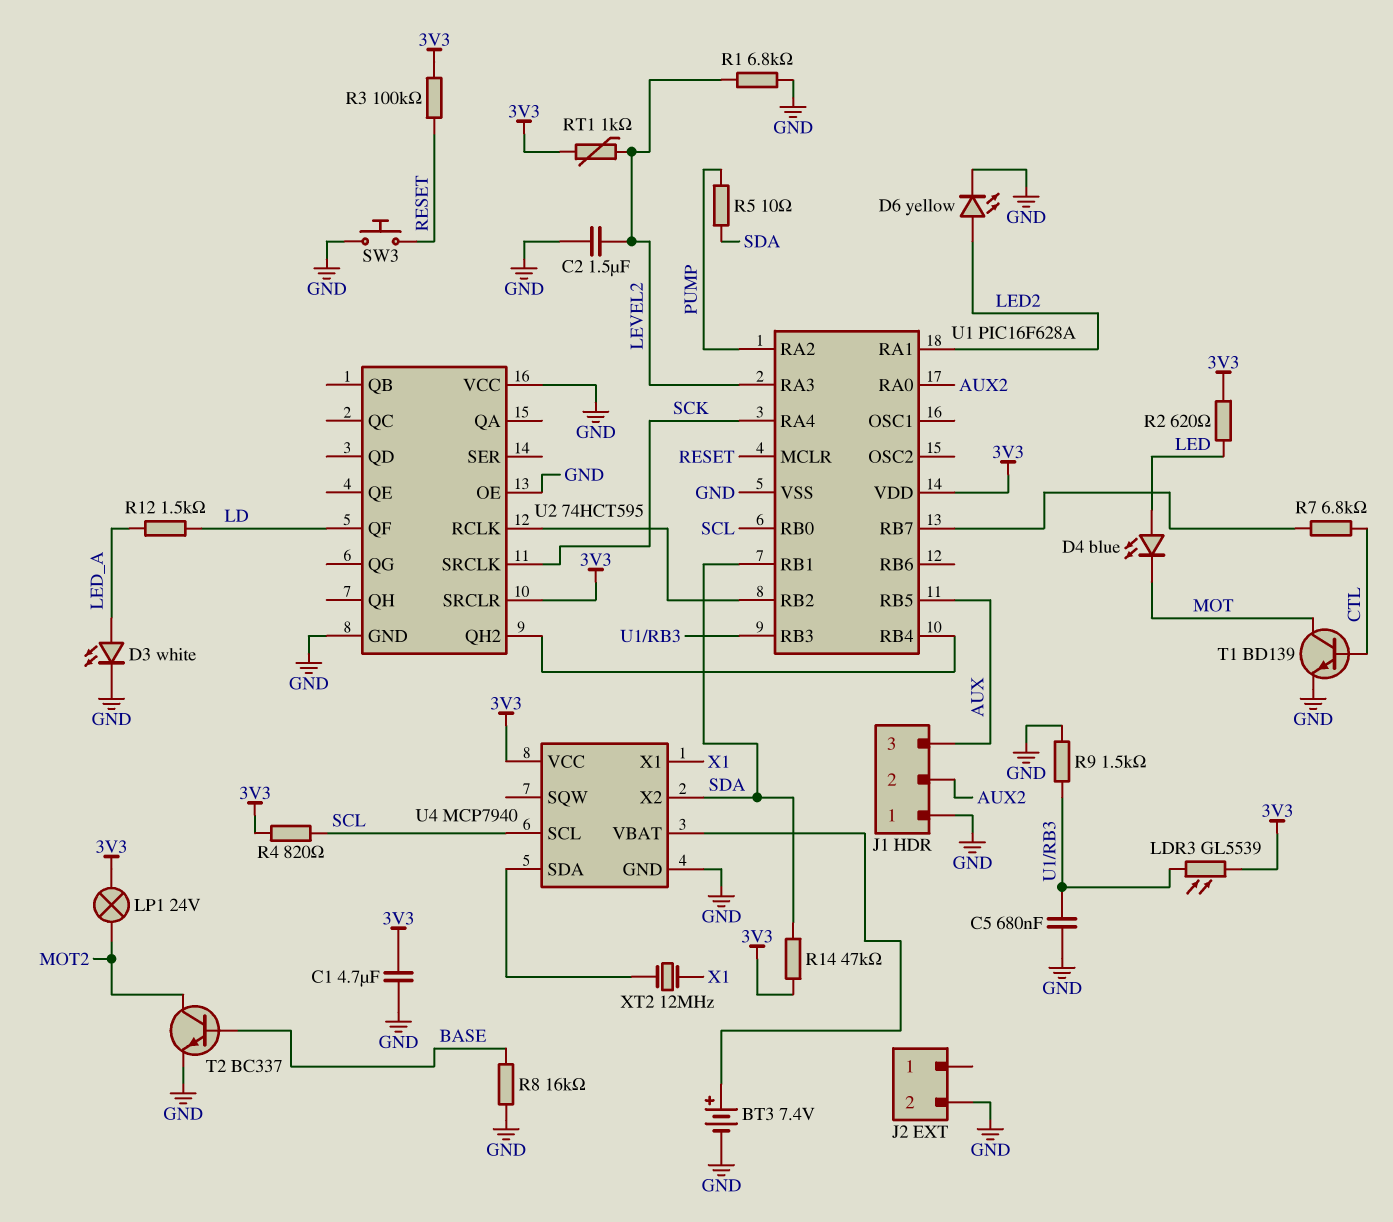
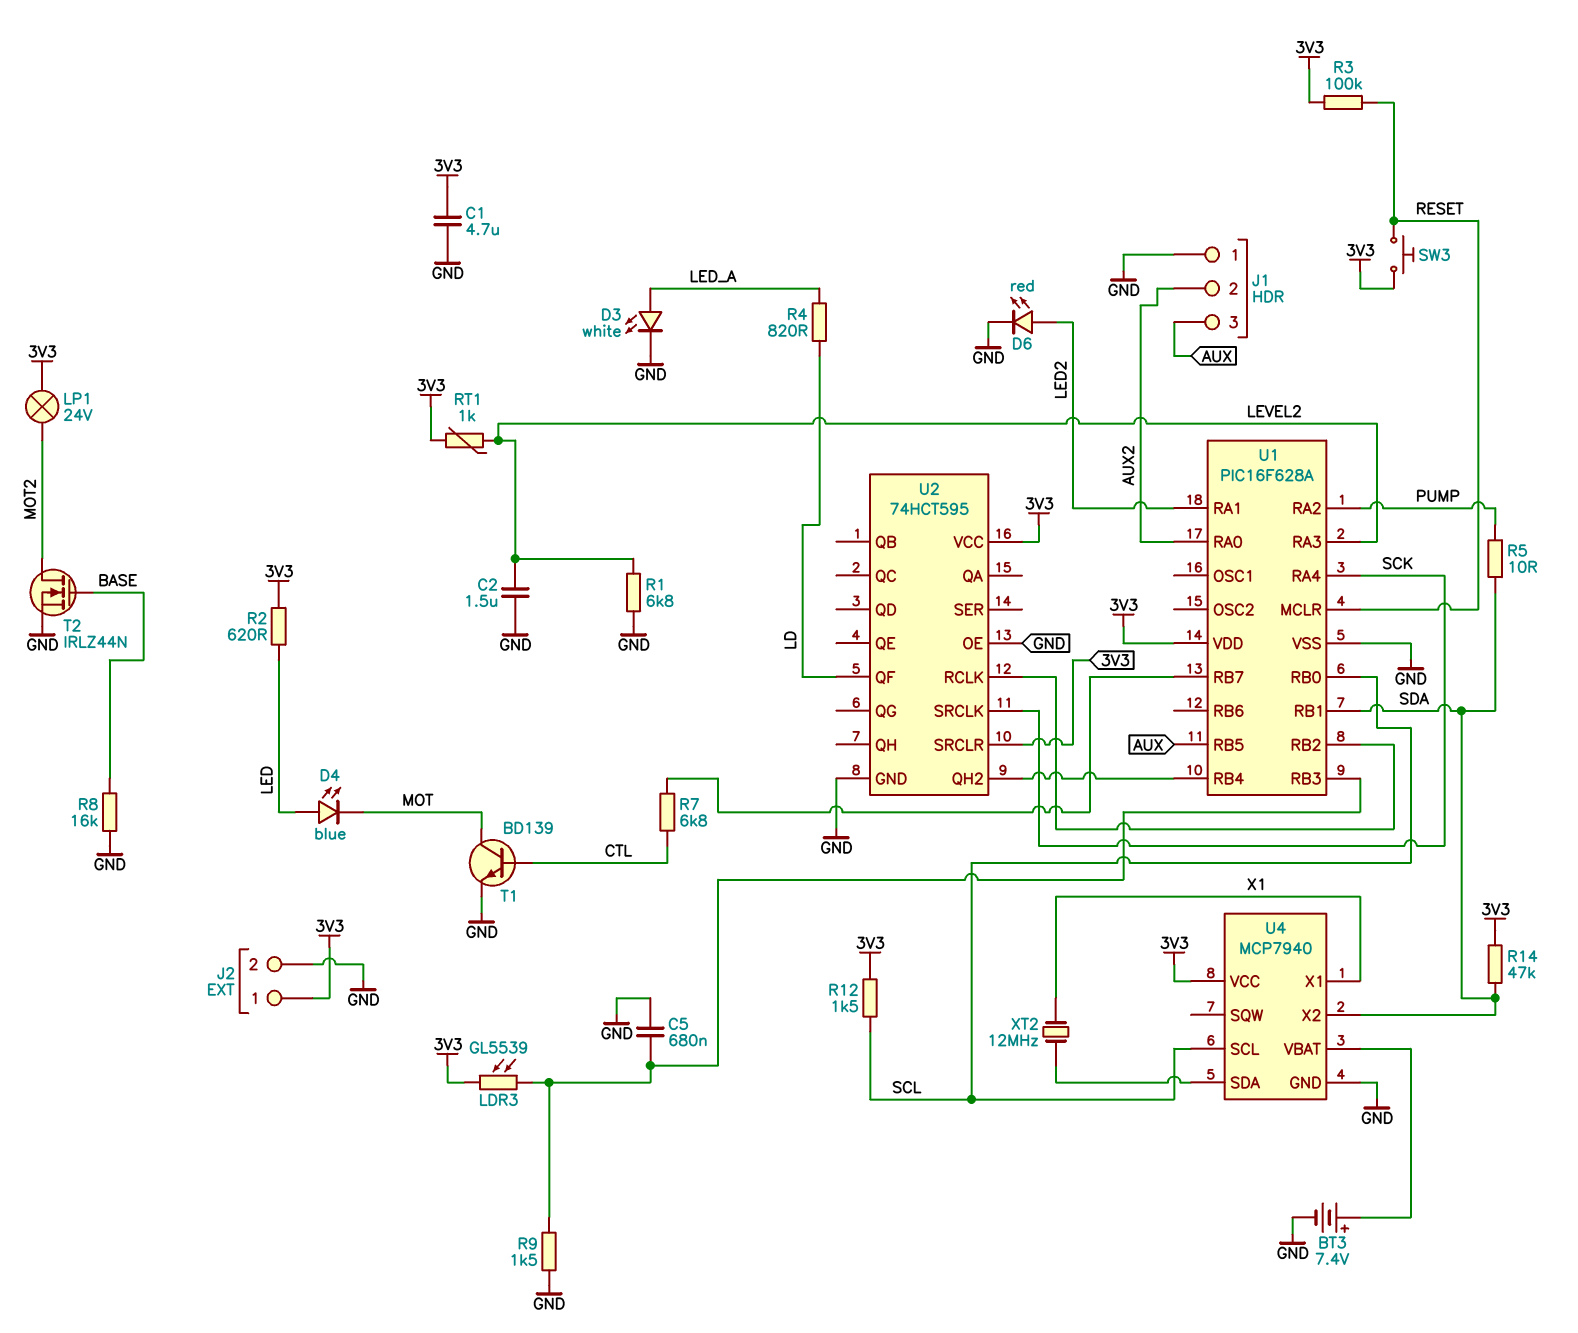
D6: LED yellow (A LED2, K GND) -> LED red (A LED2, K GND)
J2 pin 1: none -> 3V3
R4: 820 (3V3, SCL) -> 820 (LD, LED_A)
R12: 1.5k (LD, LED_A) -> 1.5k (3V3, SCL)
SW3: button (GND, RESET) -> button (3V3, RESET)
T2: NPN BC337 (B BASE, C MOT2, E GND) -> NMOS IRLZ44N (G BASE, D MOT2, S GND)
U2 pin VCC: GND -> 3V3

